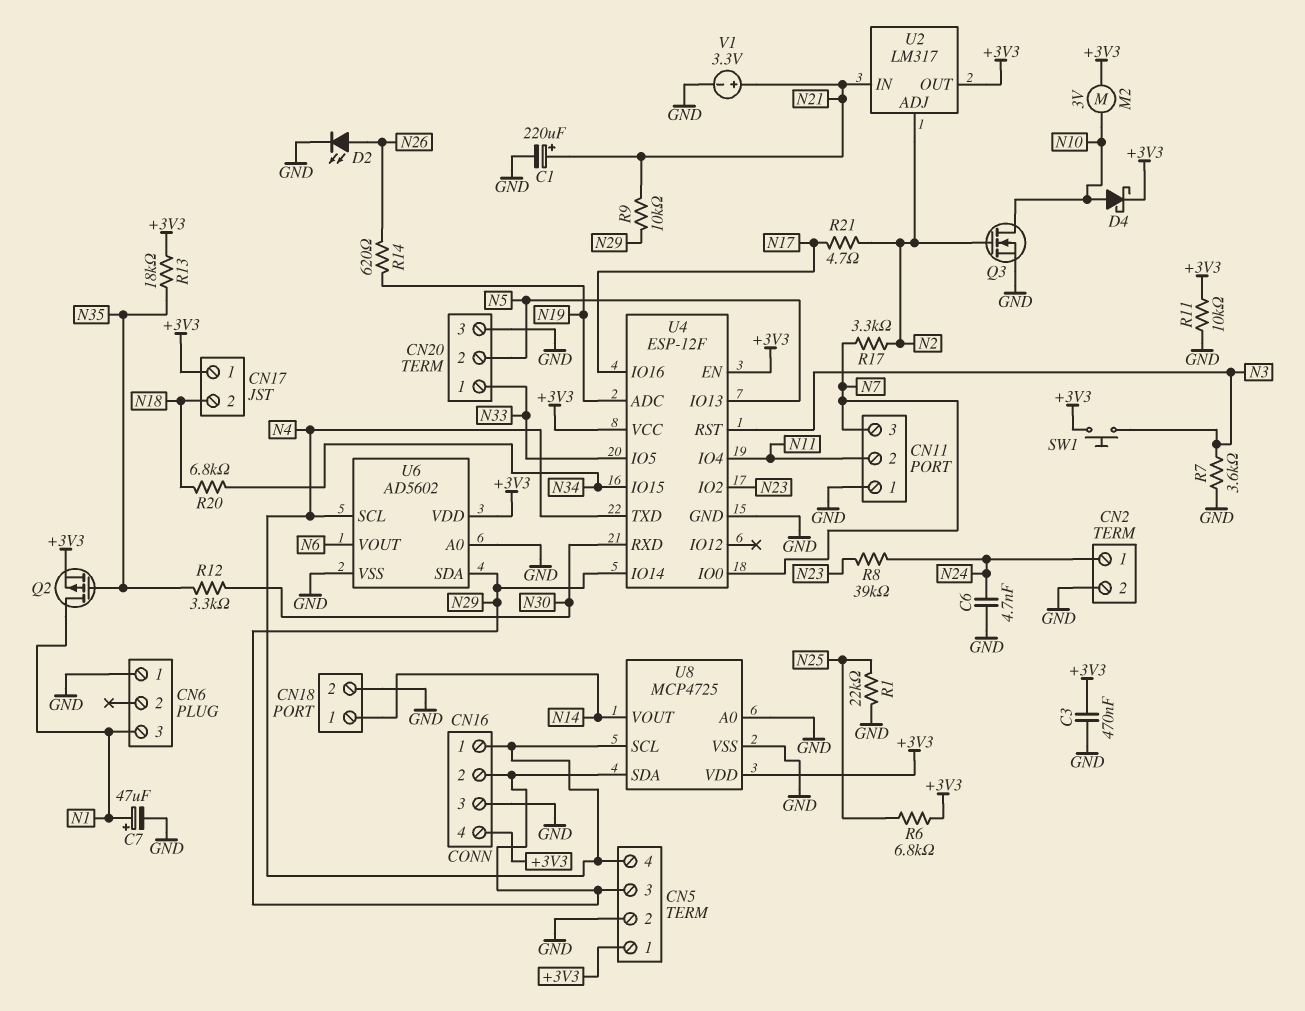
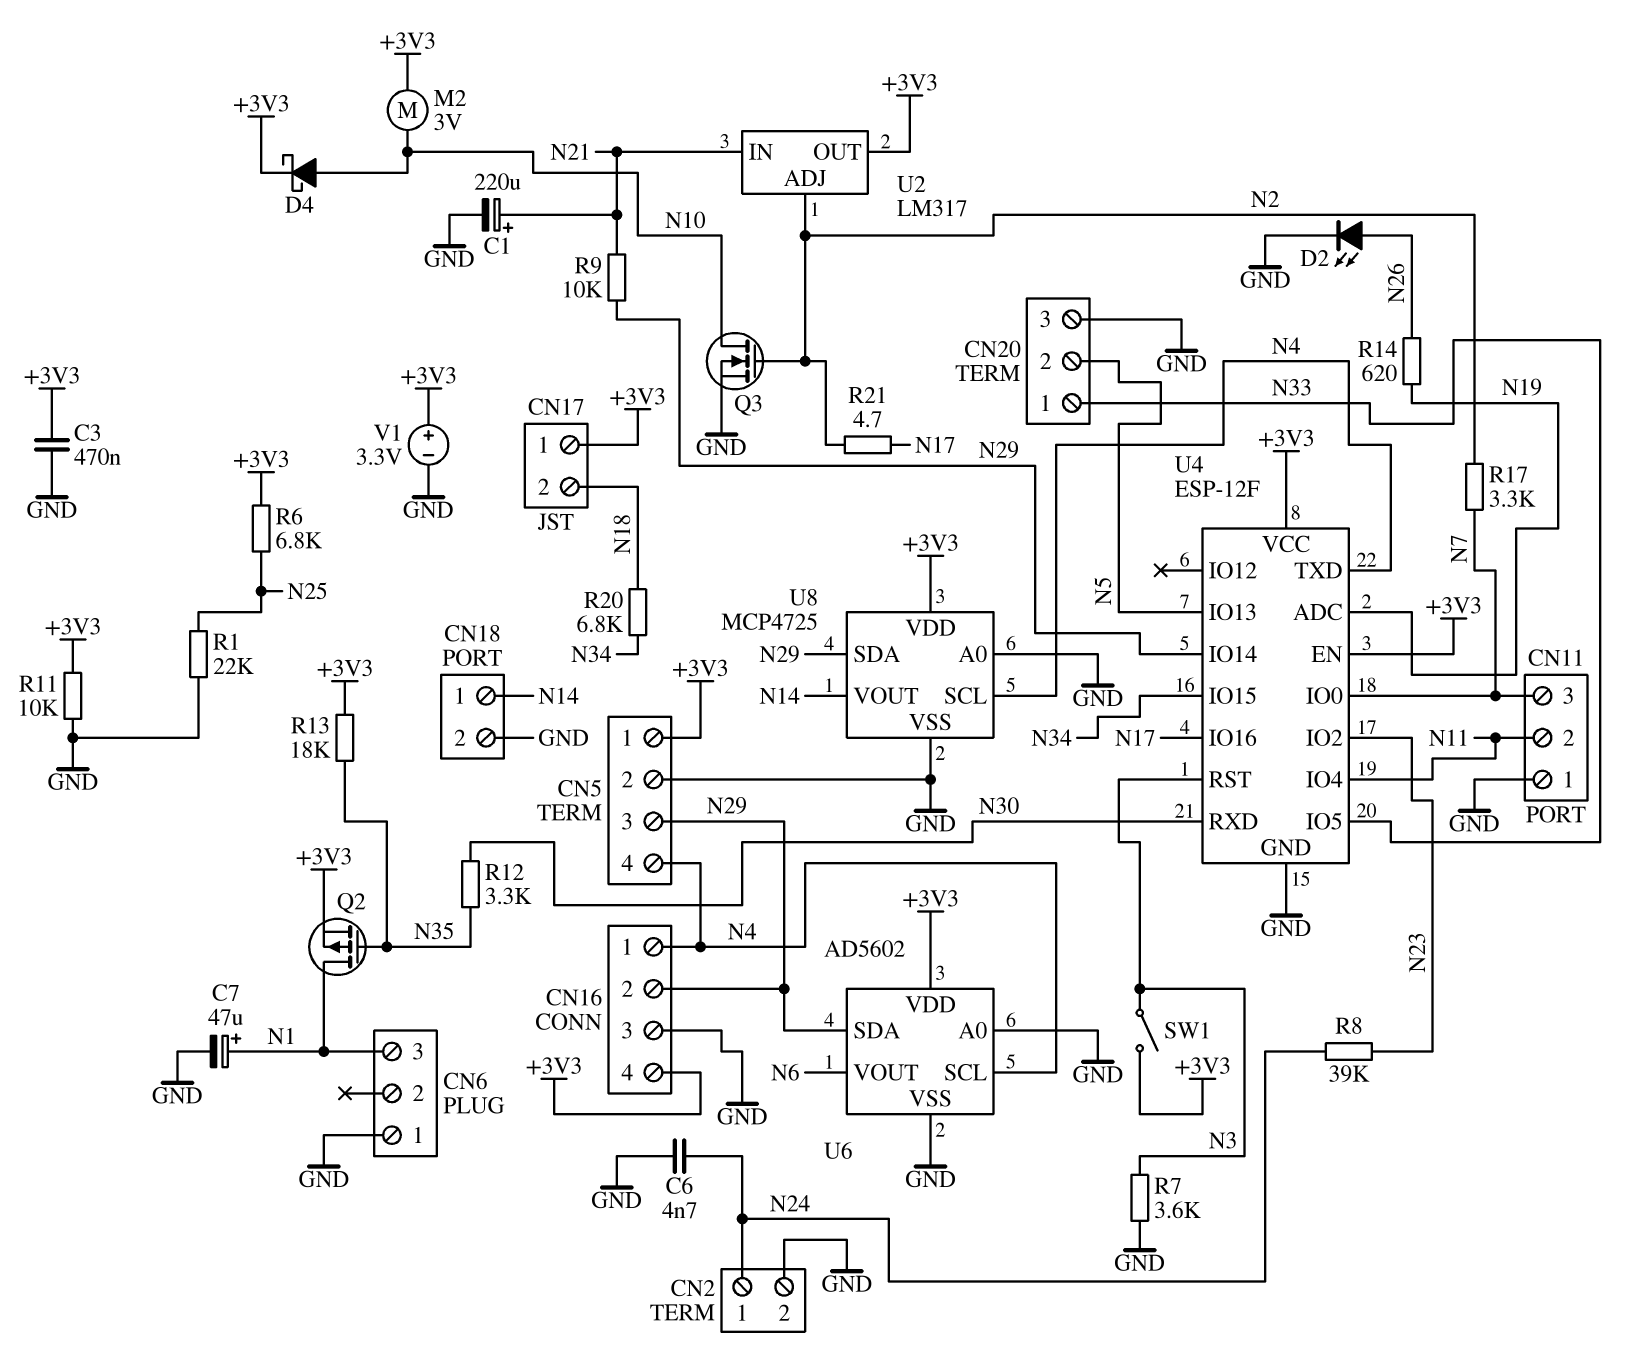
SW1: button (+3V3, N3) -> switch (+3V3, N3)
V1: 3.3V (plus N21, minus GND) -> 3.3V (plus +3V3, minus GND)

